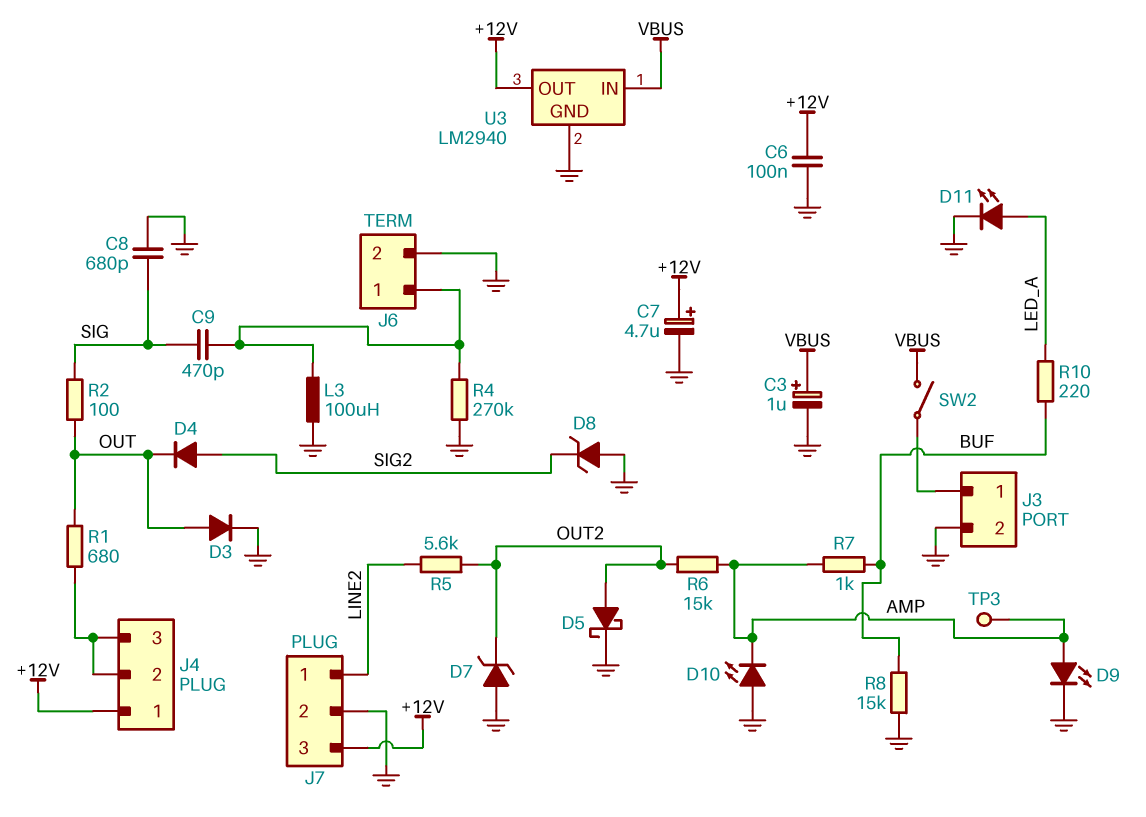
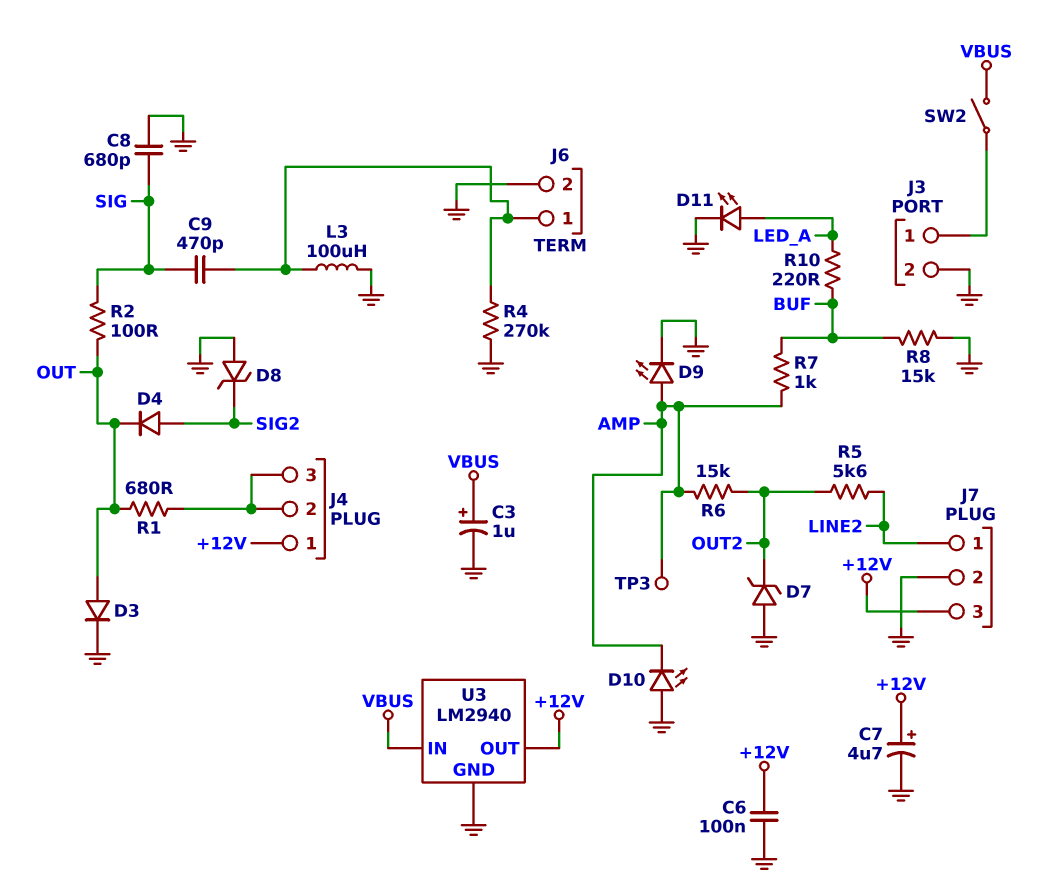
D5: schottky (A OUT2, K GND) -> none

